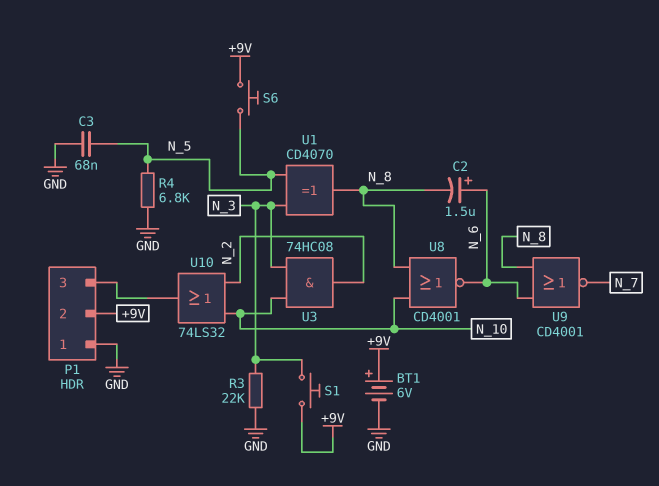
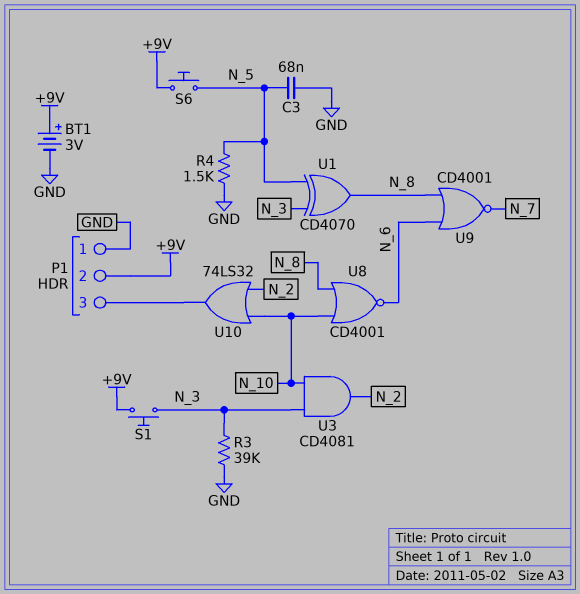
BT1: 6V (plus +9V, minus GND) -> 3V (plus +9V, minus GND)
C2: 1.5uF (plus N_6, minus N_8) -> none
R3: 22k (GND, N_3) -> 39k (GND, N_3)
R4: 6.8k (GND, N_5) -> 1.5k (GND, N_5)
U3: AND 74HC08 (in N_3, in N_10, out N_2) -> AND CD4081 (in N_3, in N_10, out N_2)

